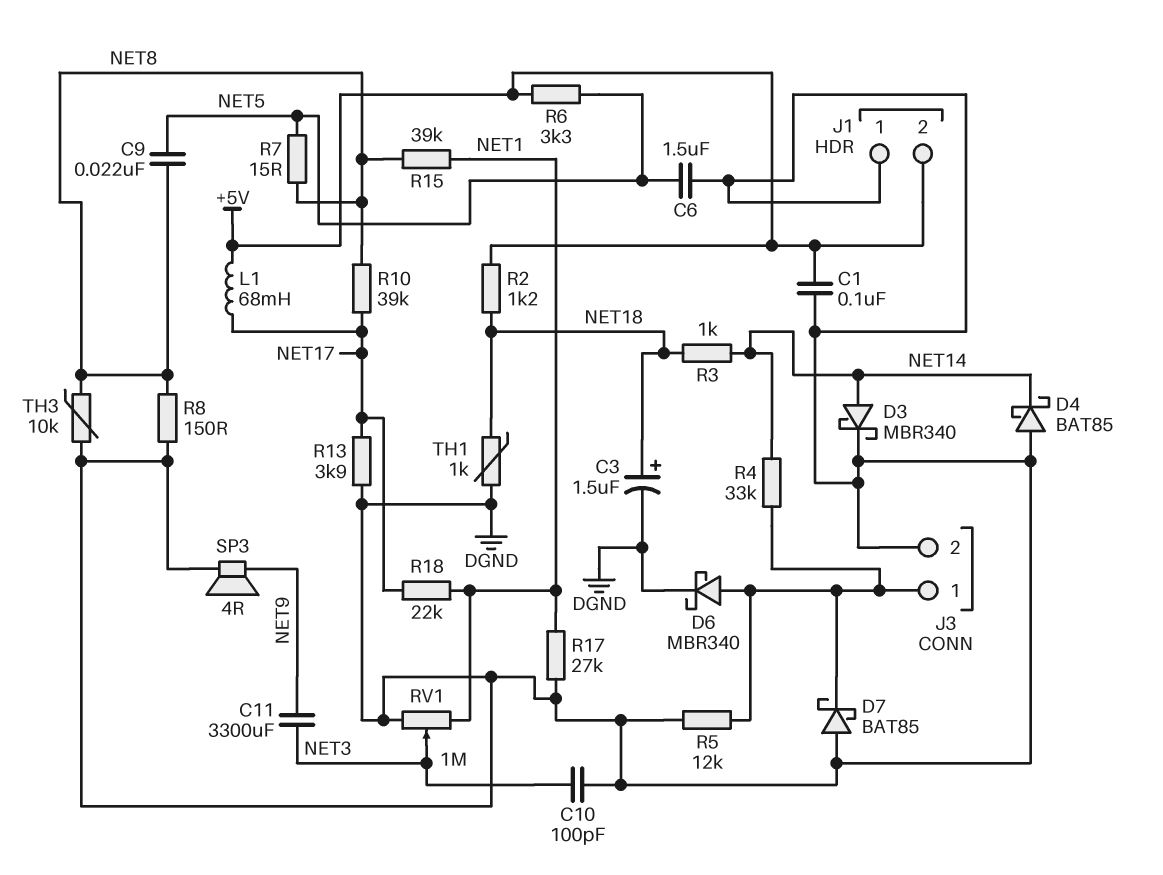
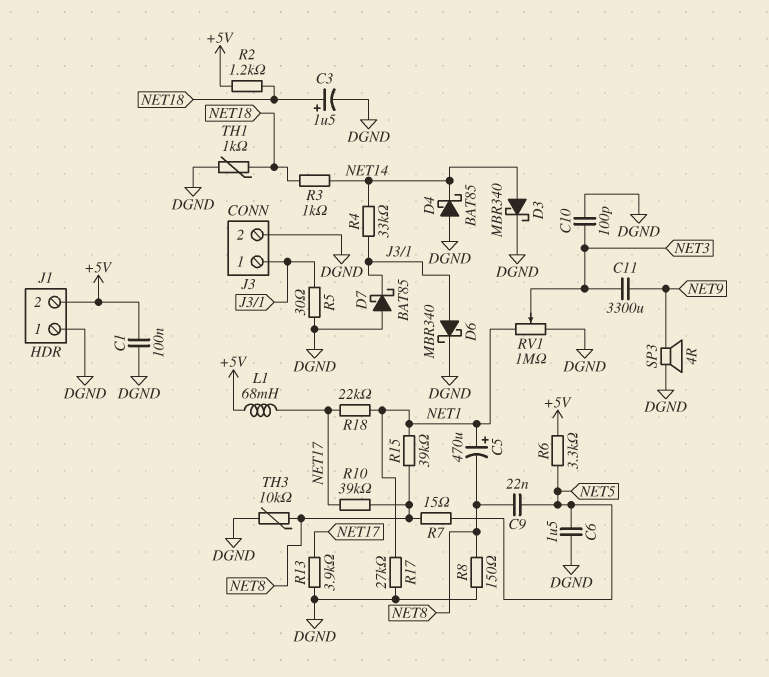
C5: none -> 470uF (plus NET1, minus NET8)
R5: 12k (DGND, J3/1) -> 30 (DGND, J3/1)

